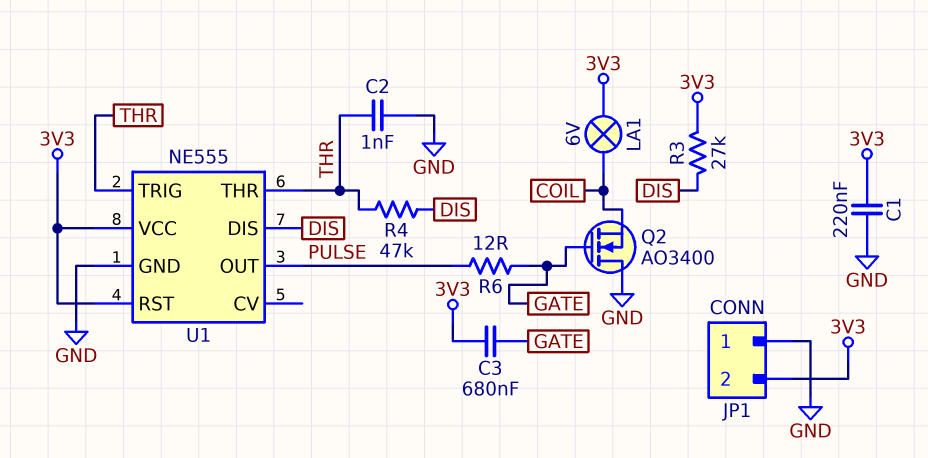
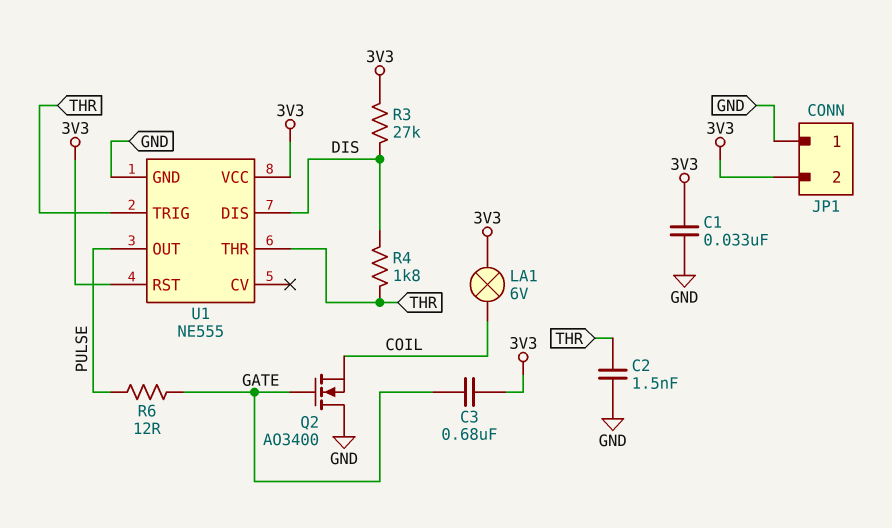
C1: 220nF (3V3, GND) -> 33nF (3V3, GND)
C2: 1nF (GND, THR) -> 1.5nF (GND, THR)
R4: 47k (DIS, THR) -> 1.8k (DIS, THR)

